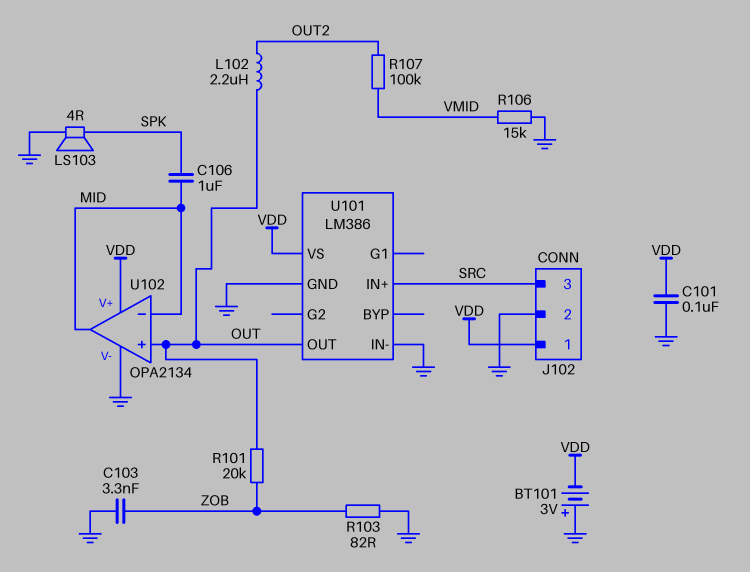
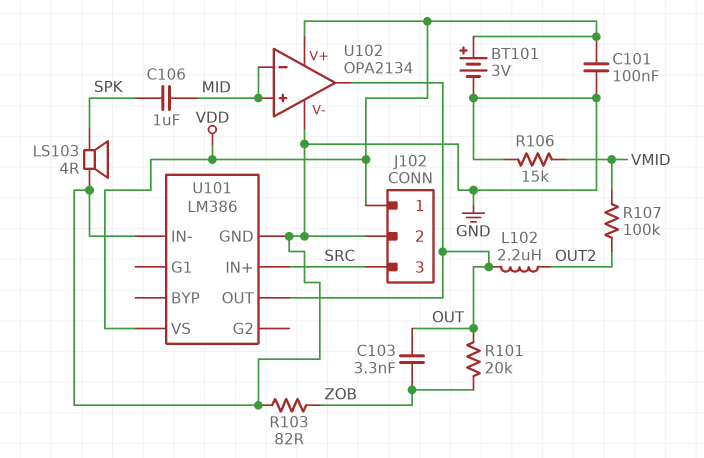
BT101: 3V (plus GND, minus VDD) -> 3V (plus VDD, minus GND)
C103: 3.3nF (GND, ZOB) -> 3.3nF (OUT, ZOB)
U102 pin in+: OUT -> MID
U102 pin out: MID -> OUT

